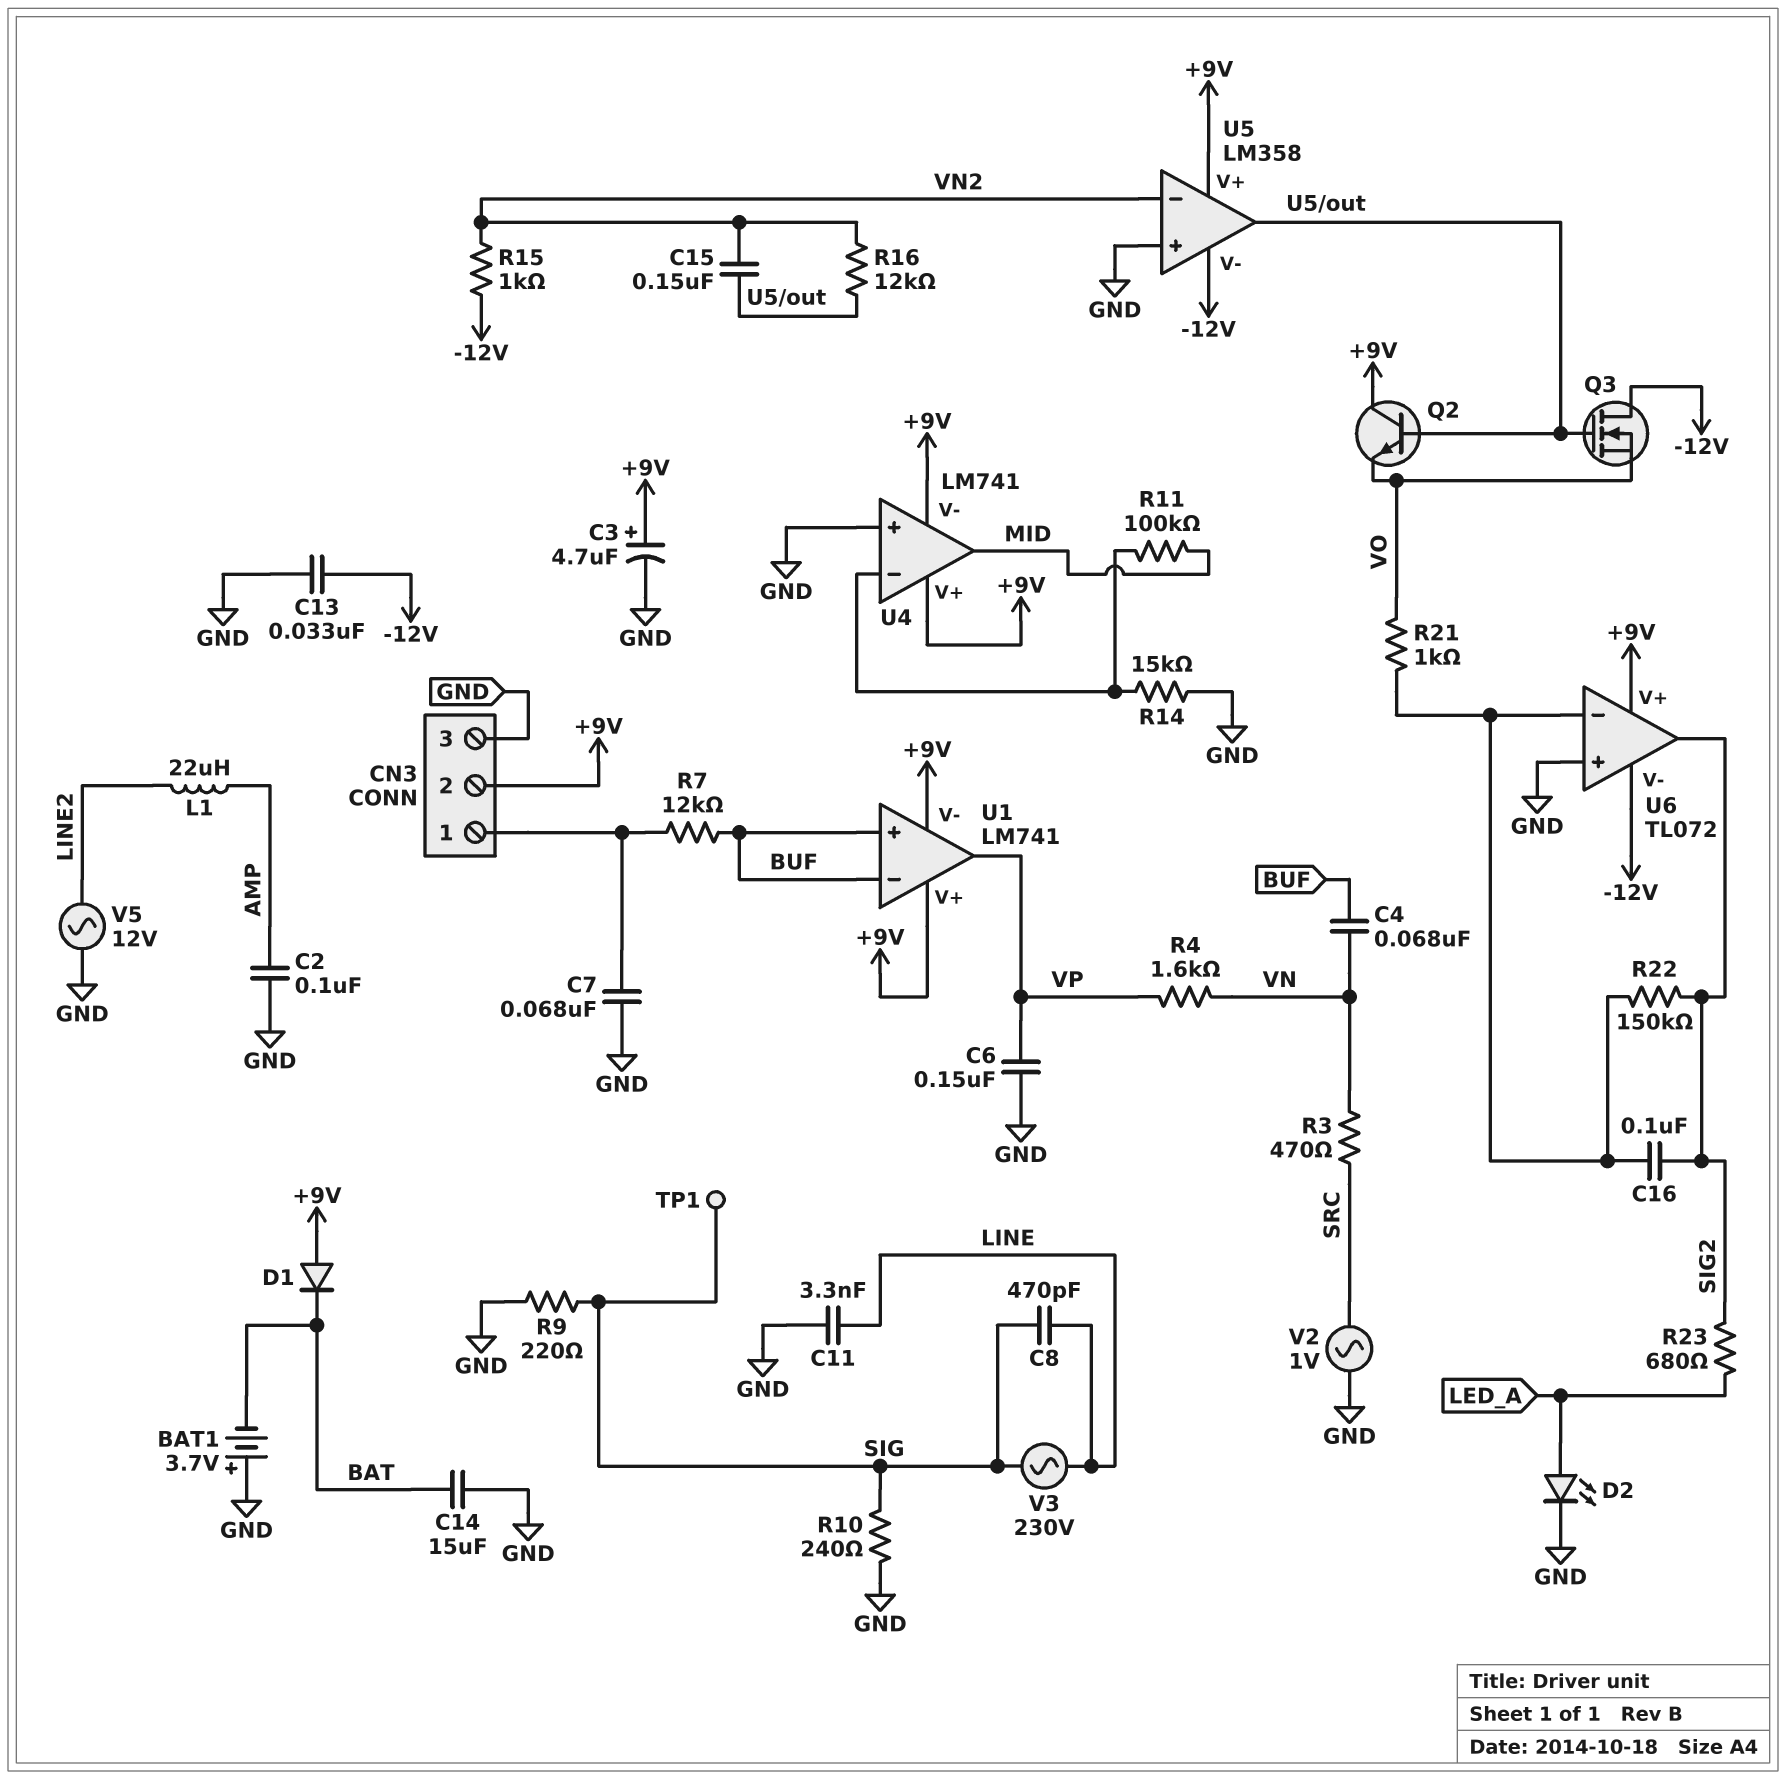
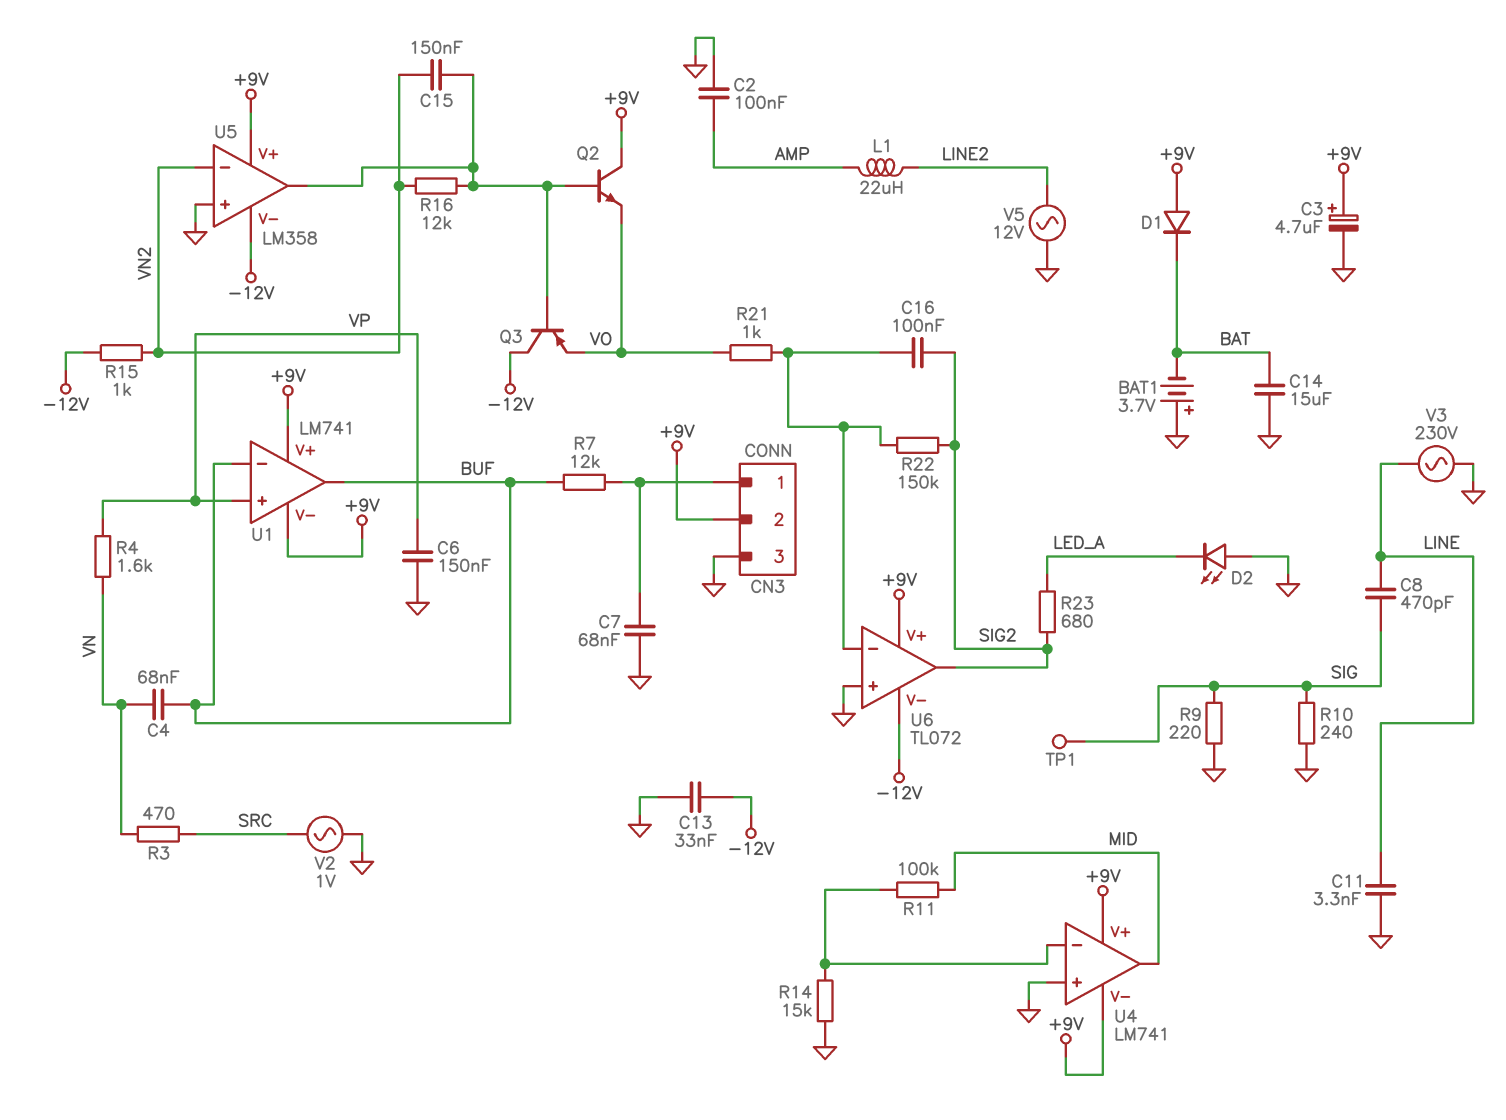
D2: LED (A LED_A, K GND) -> LED (A GND, K LED_A)
Q3: NMOS (G U5/out, D -12V, S VO) -> PNP (B U5/out, C -12V, E VO)
U1 pin in+: BUF -> VP
U1 pin out: VP -> BUF
V3: AC 230V (LINE, SIG) -> AC 230V (GND, LINE)

